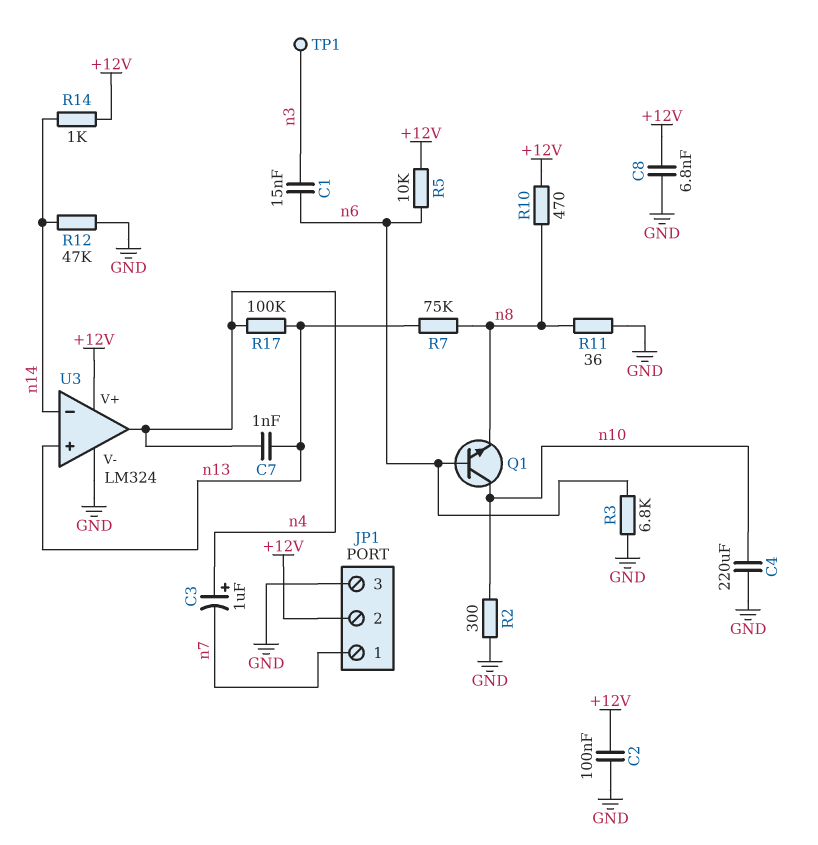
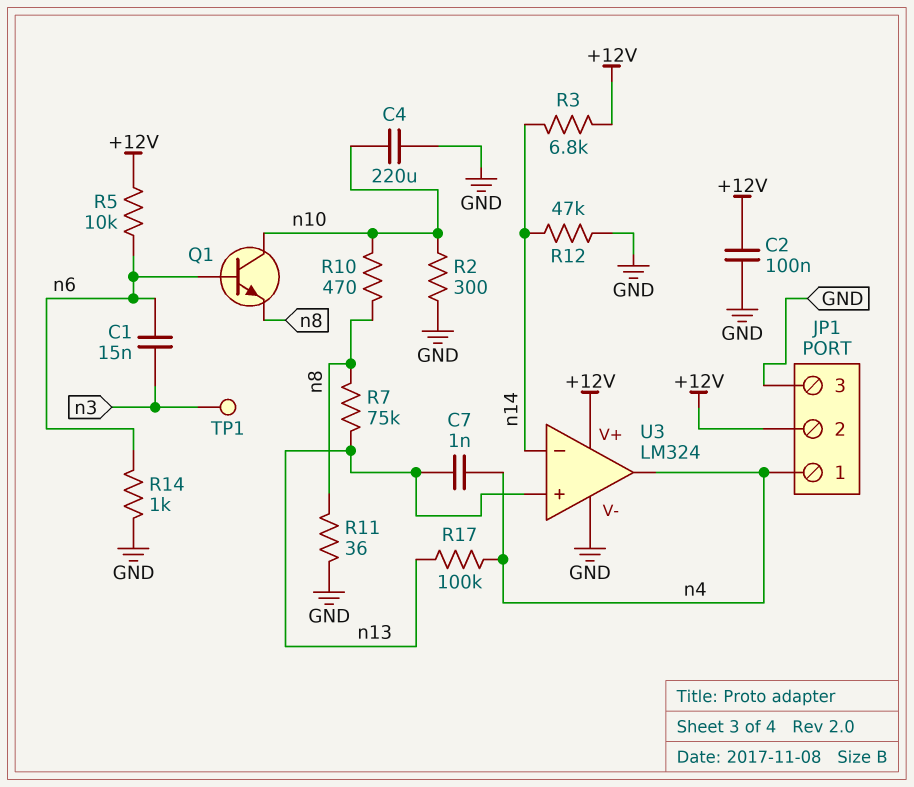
C3: 1uF (plus n4, minus n7) -> none
C8: 6.8nF (+12V, GND) -> none
JP1 pin 1: n7 -> n4
R3: 6.8k (GND, n6) -> 6.8k (+12V, n14)
R10: 470 (+12V, n8) -> 470 (n8, n10)
R14: 1k (+12V, n14) -> 1k (GND, n6)

